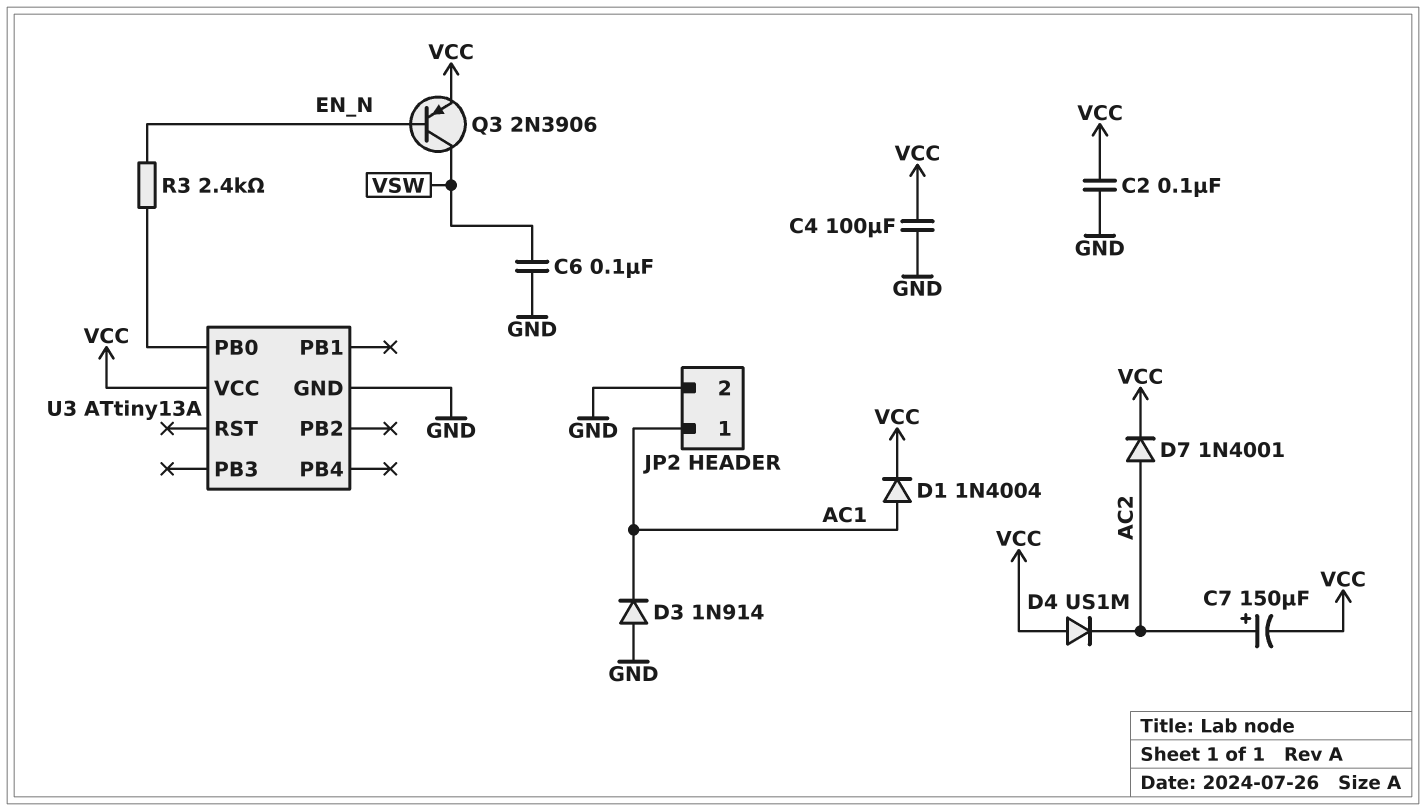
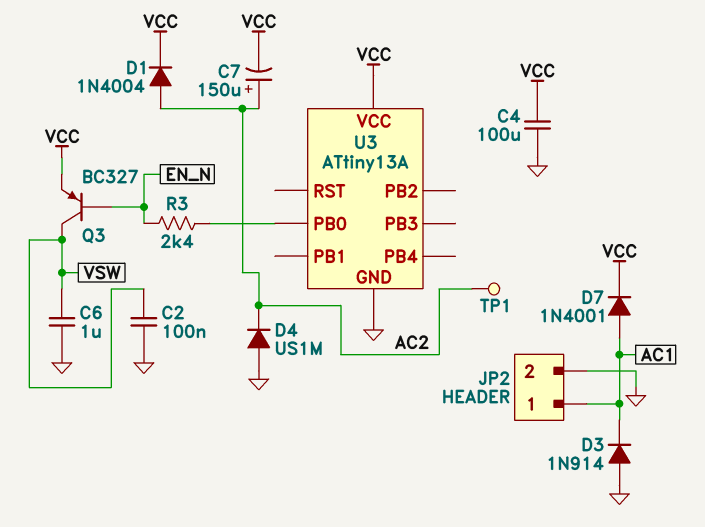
C2: 100nF (GND, VCC) -> 100nF (GND, VSW)
C6: 100nF (GND, VSW) -> 1uF (GND, VSW)
D1: diode 1N4004 (A AC1, K VCC) -> diode 1N4004 (A AC2, K VCC)
D4: diode US1M (A VCC, K AC2) -> diode US1M (A GND, K AC2)
D7: diode 1N4001 (A AC2, K VCC) -> diode 1N4001 (A AC1, K VCC)
Q3: PNP 2N3906 (B EN_N, C VSW, E VCC) -> PNP BC327 (B EN_N, C VSW, E VCC)
TP1: none -> test point (AC2)

